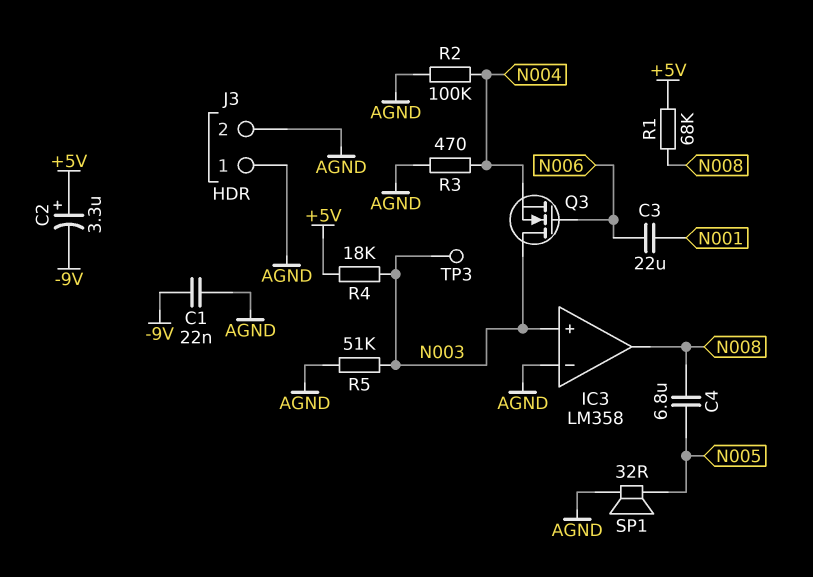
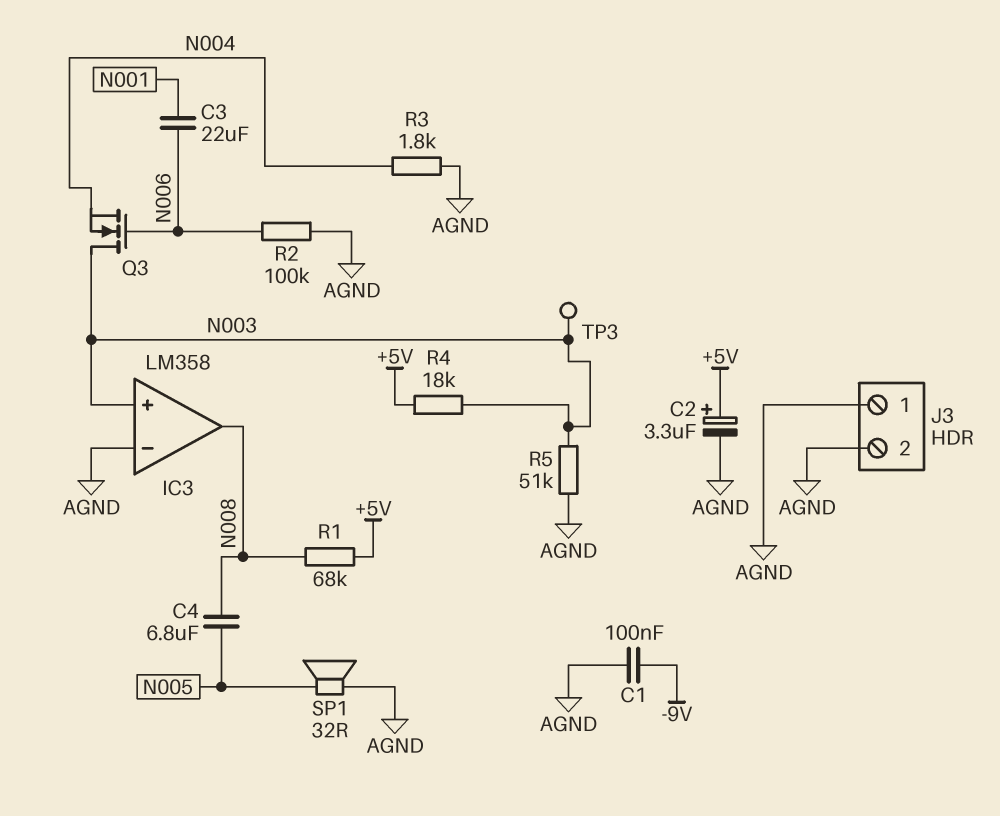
C1: 22nF (-9V, AGND) -> 100nF (-9V, AGND)
C2: 3.3uF (plus +5V, minus -9V) -> 3.3uF (plus +5V, minus AGND)
R2: 100k (AGND, N004) -> 100k (AGND, N006)
R3: 470 (AGND, N004) -> 1.8k (AGND, N004)

